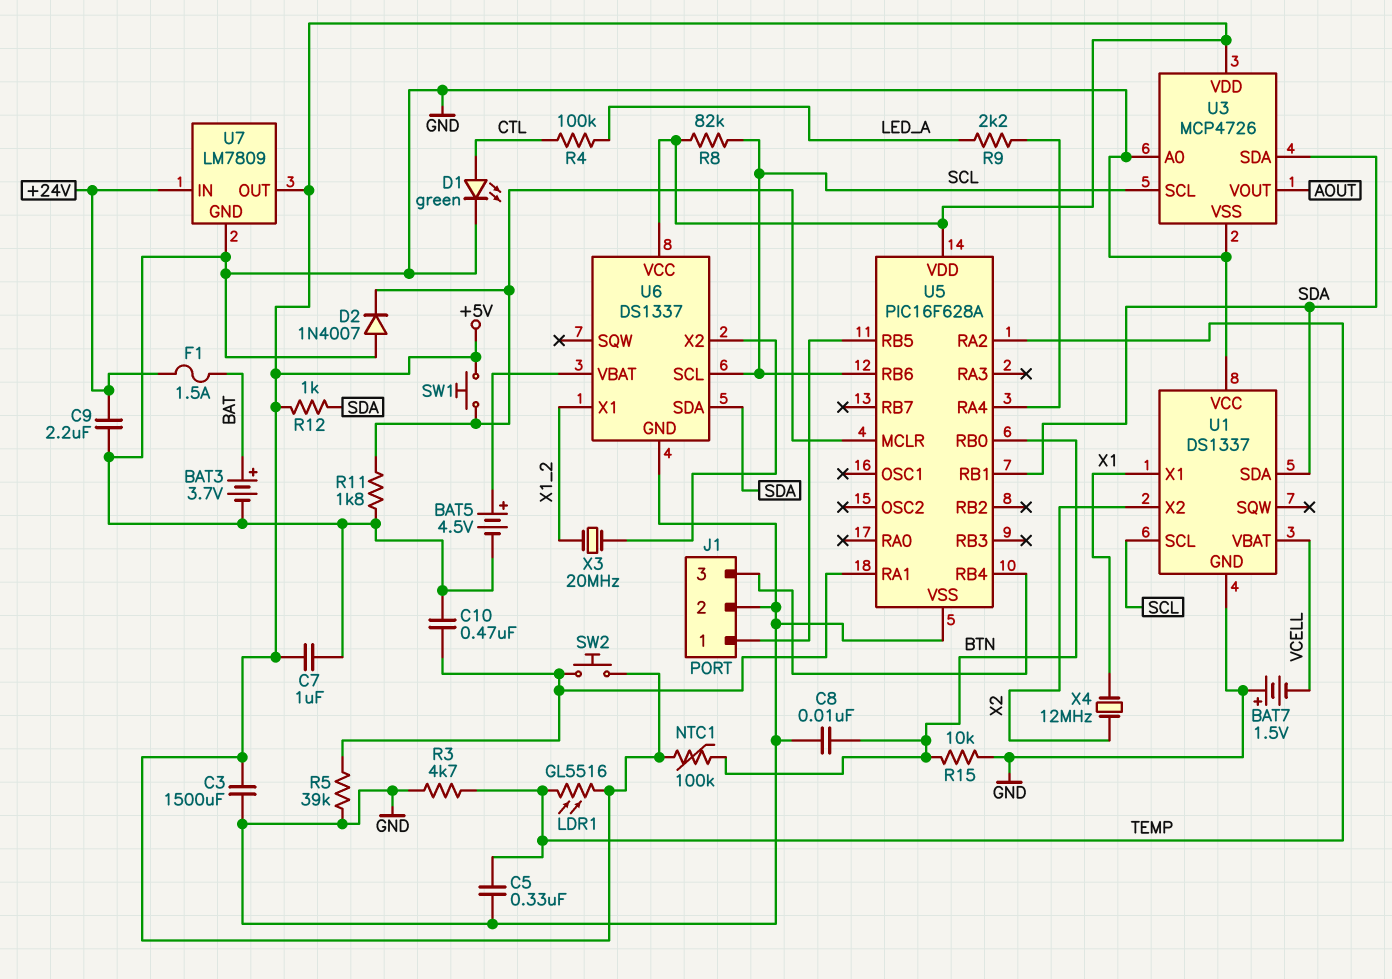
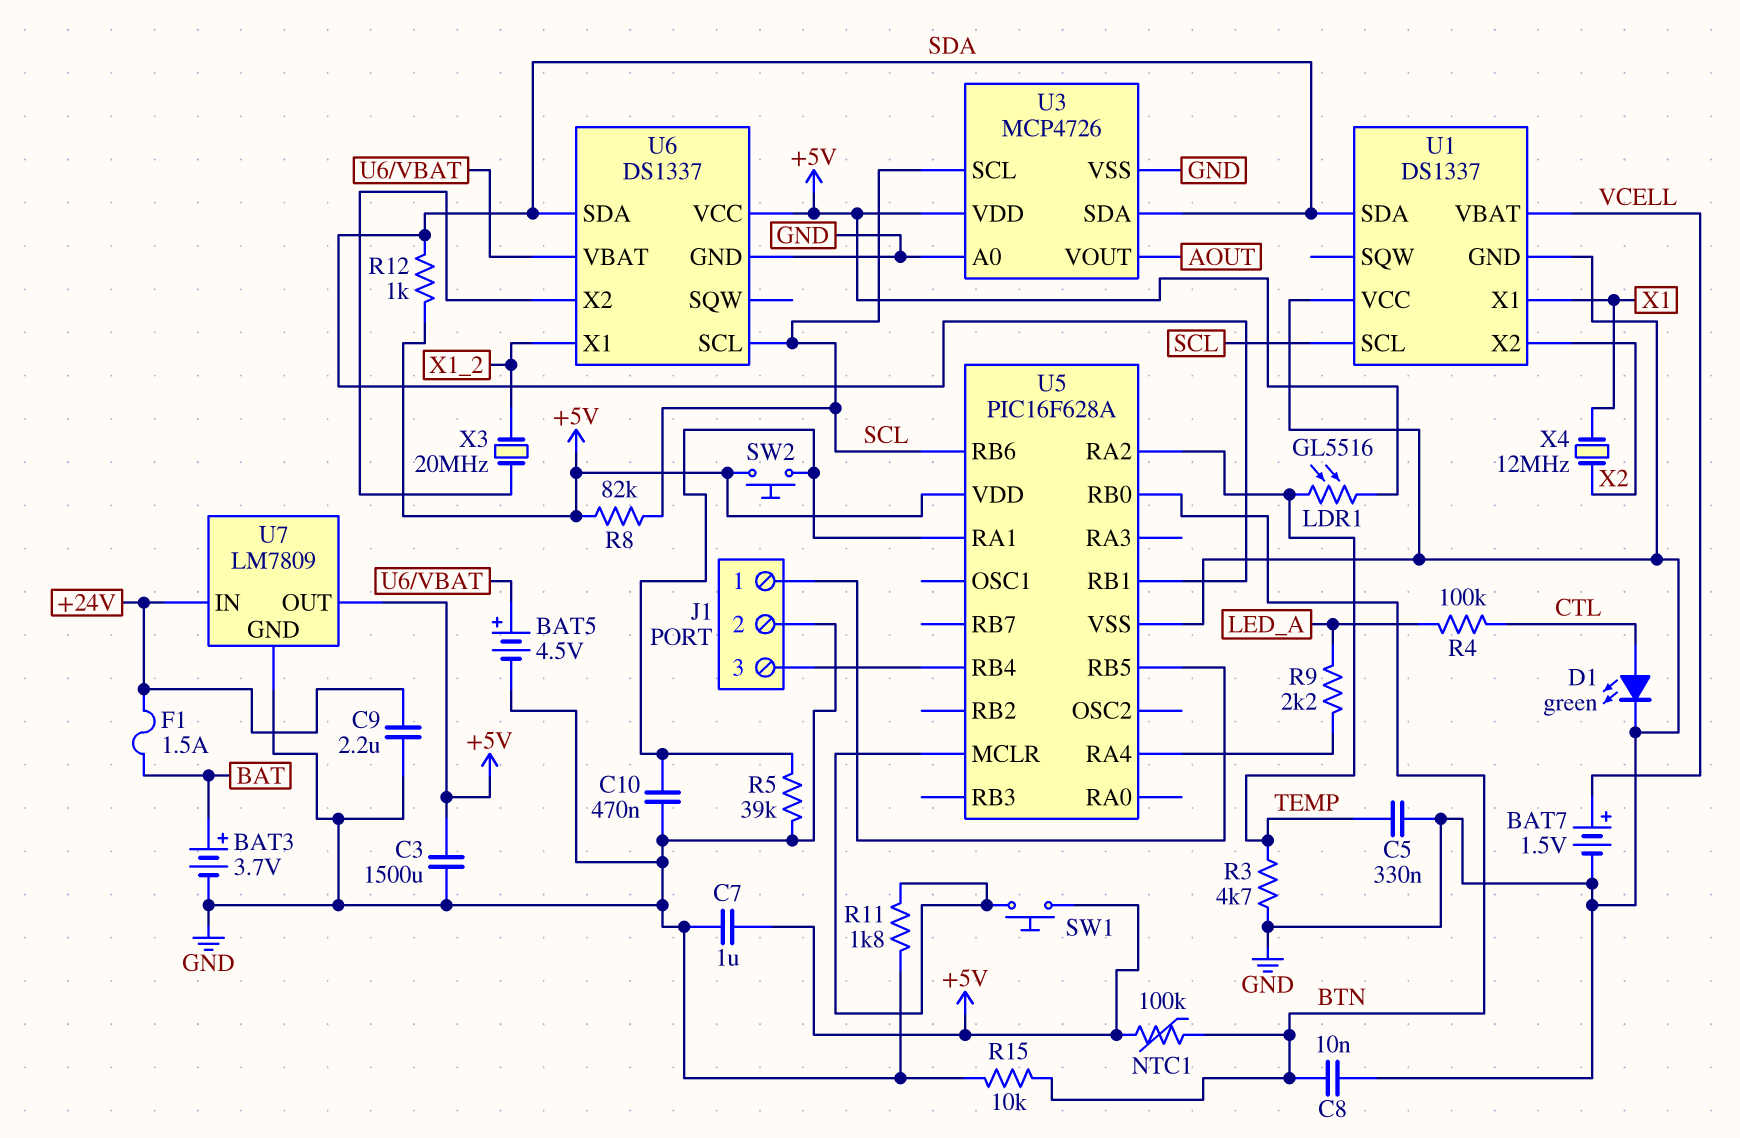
BAT7: 1.5V (plus GND, minus VCELL) -> 1.5V (plus VCELL, minus GND)
D2: diode 1N4007 (A GND, K U5/MCLR) -> none

